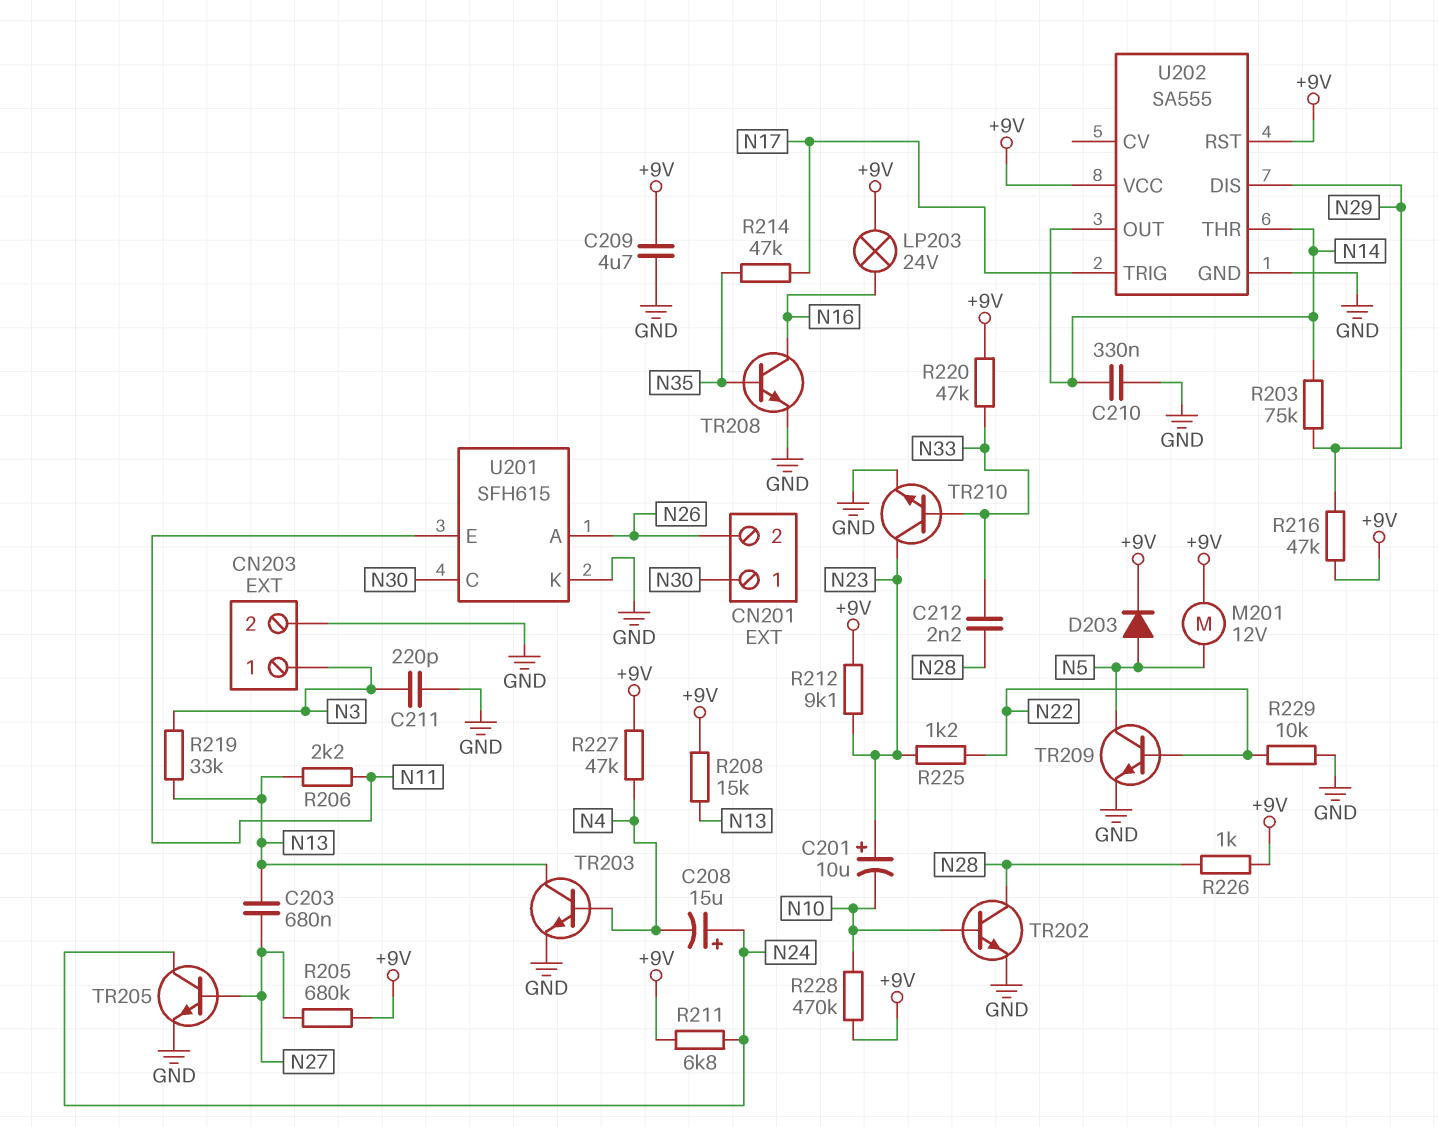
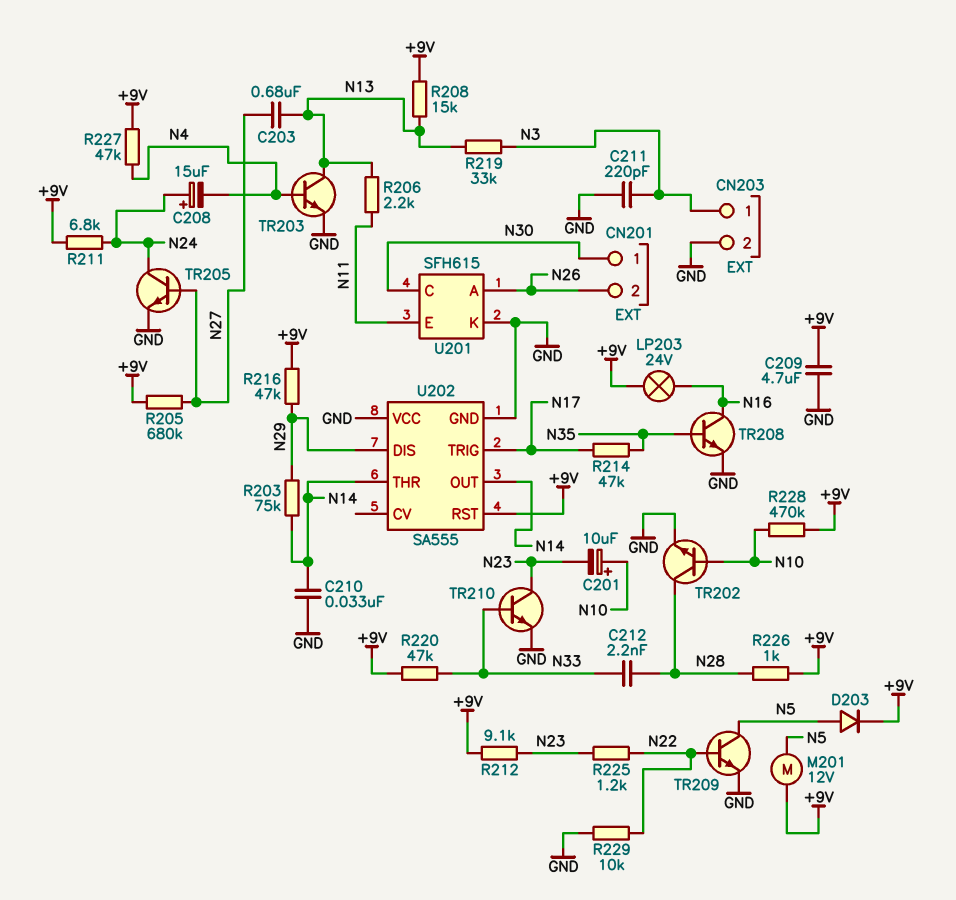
C201: 10uF (plus N23, minus N10) -> 10uF (plus N10, minus N23)
C210: 330nF (GND, N14) -> 33nF (GND, N14)
U202 pin VCC: +9V -> GND

